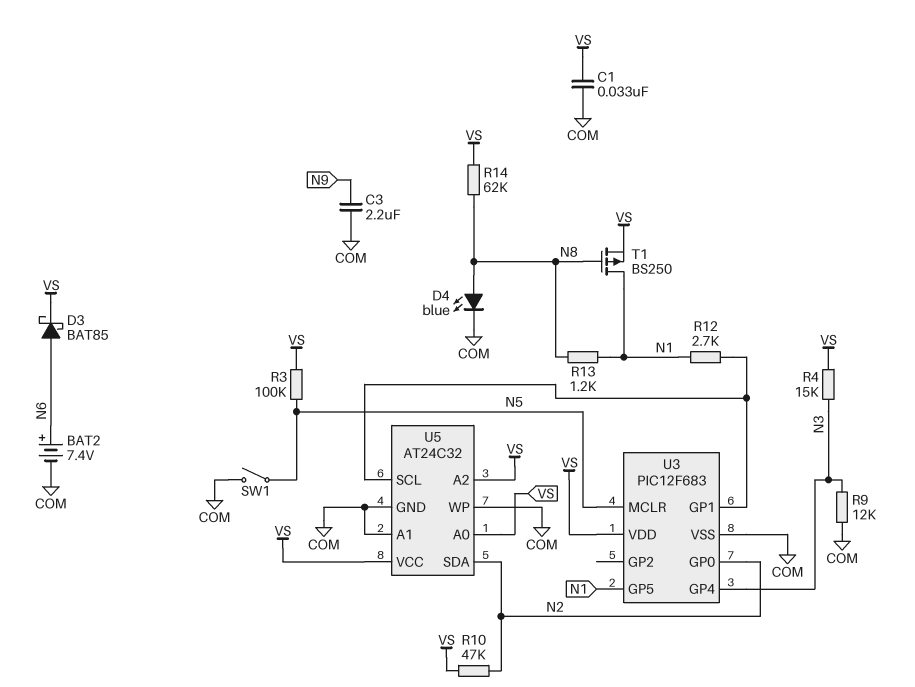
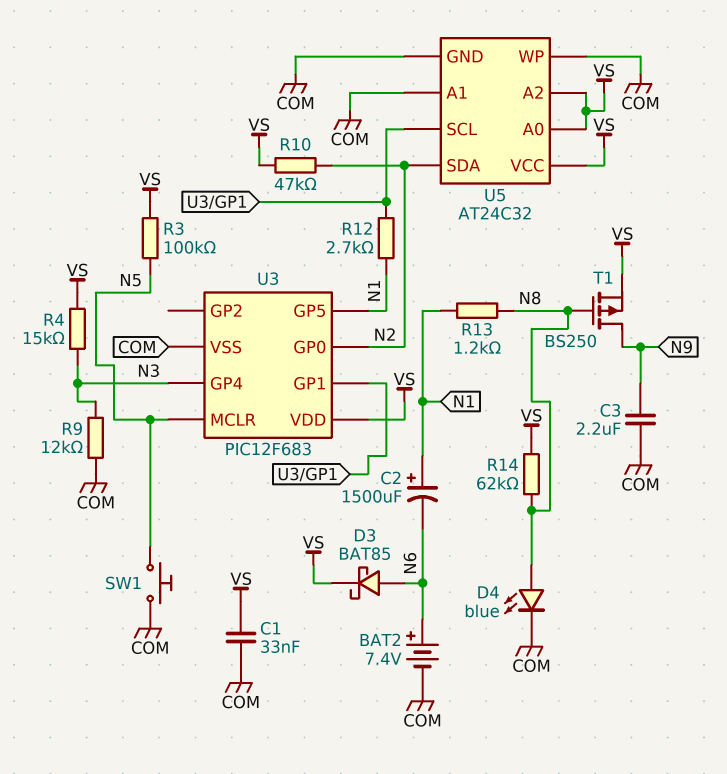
C2: none -> 1500uF (plus N1, minus N6)
SW1: switch (COM, N5) -> button (COM, N5)
T1: PMOS BS250 (G N8, D N1, S VS) -> PMOS BS250 (G N8, D N9, S VS)

